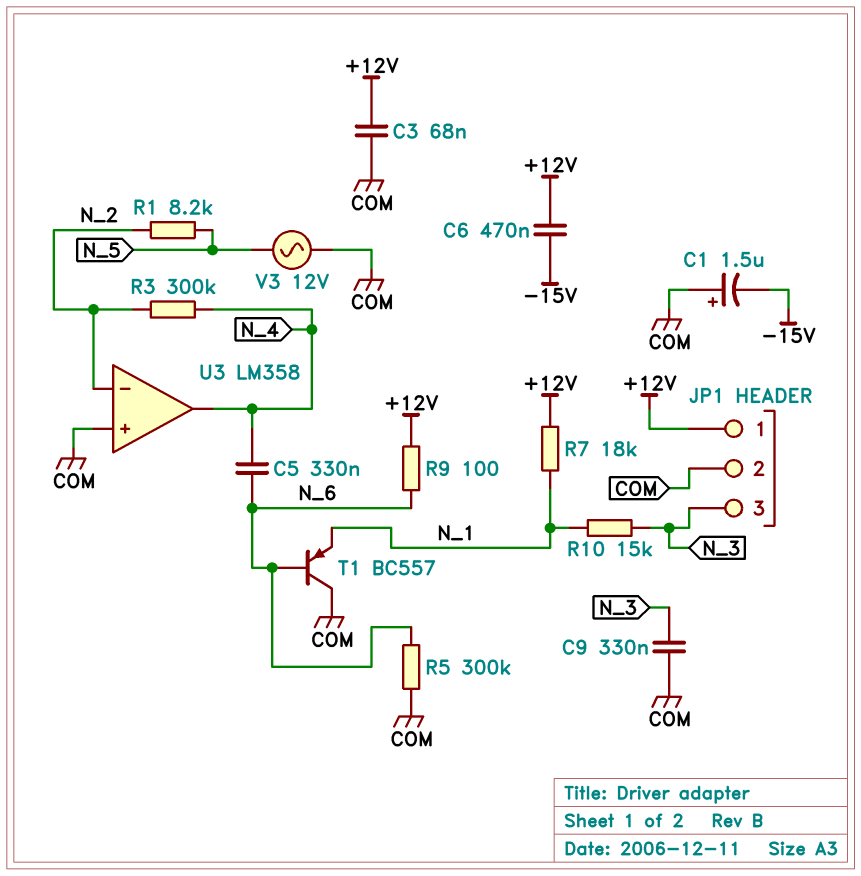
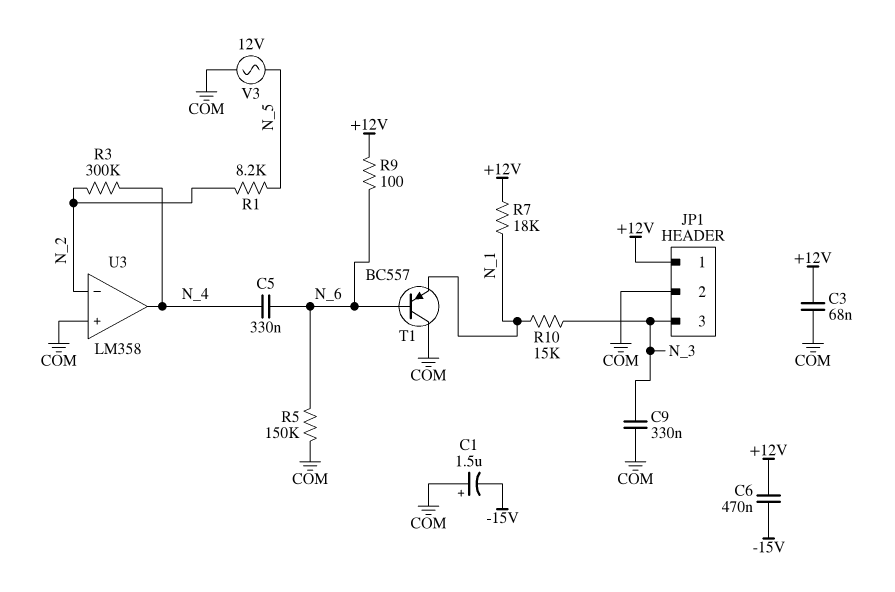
R5: 300k (COM, N_6) -> 150k (COM, N_6)

